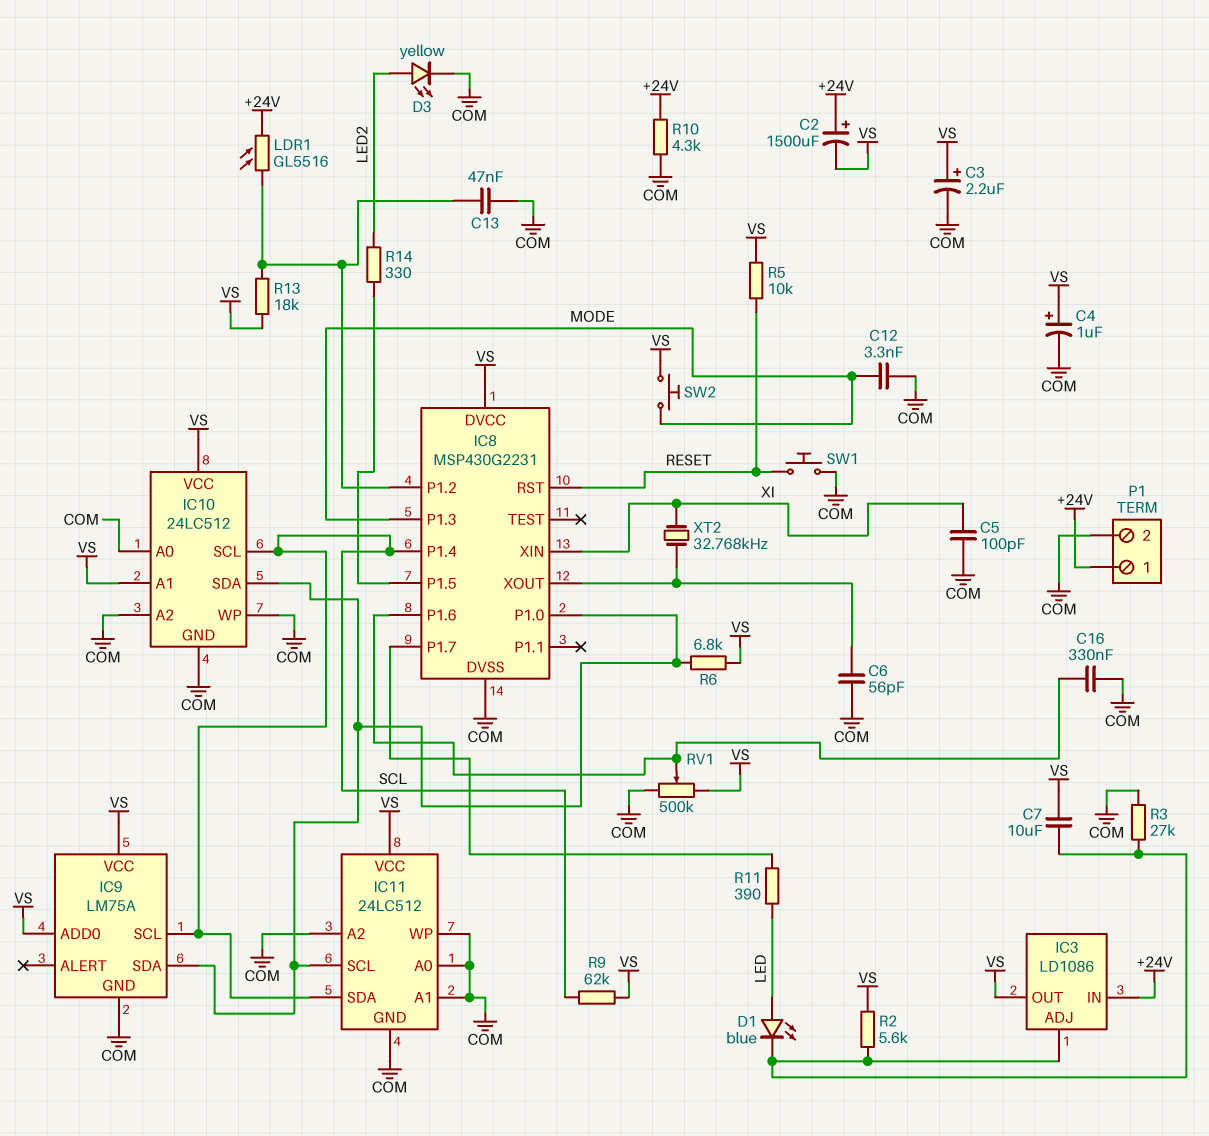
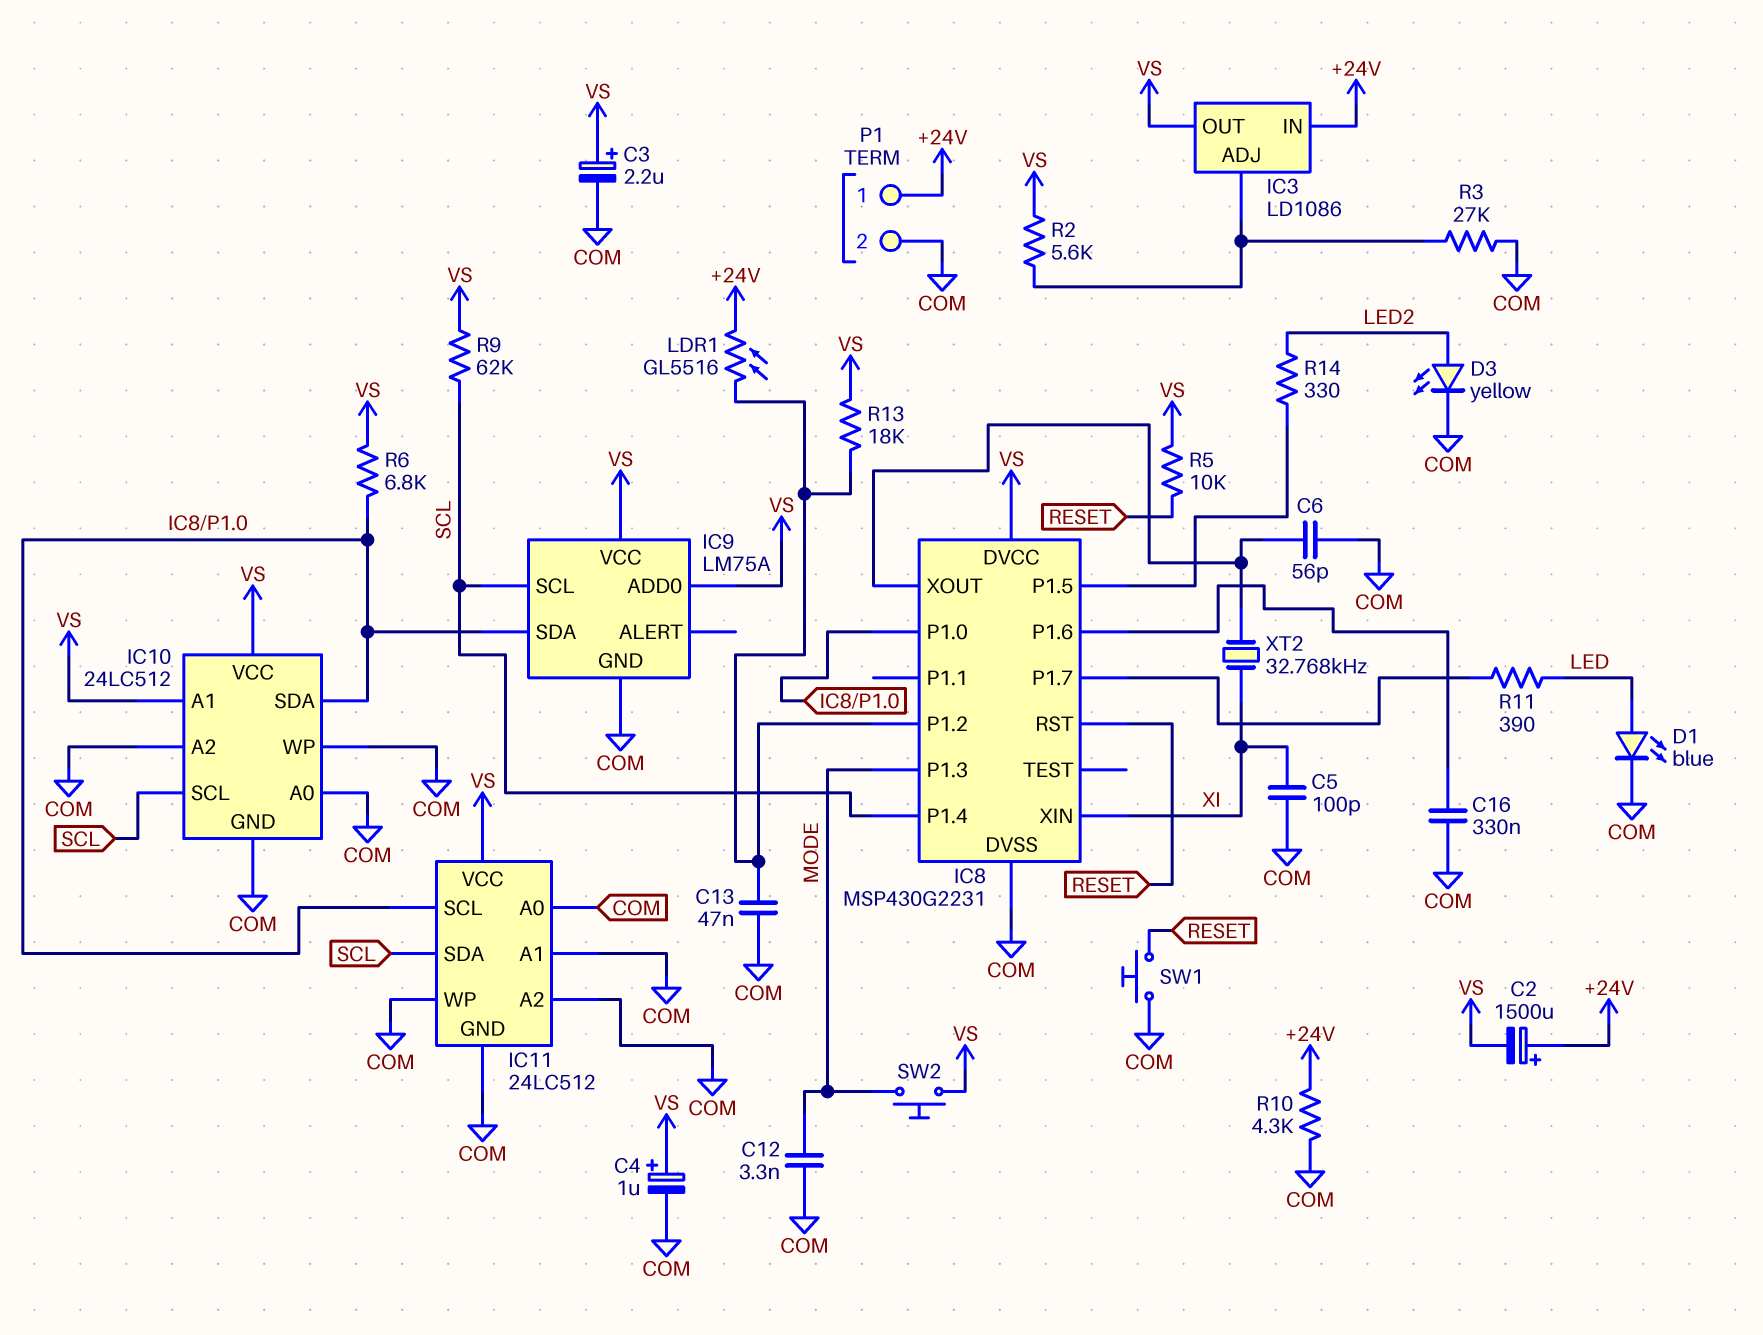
C7: 10uF (IC3/ADJ, VS) -> none
D1: LED blue (A LED, K IC3/ADJ) -> LED blue (A LED, K COM)
RV1: 500k (COM, VS, wiper IC8/P1.6) -> none

